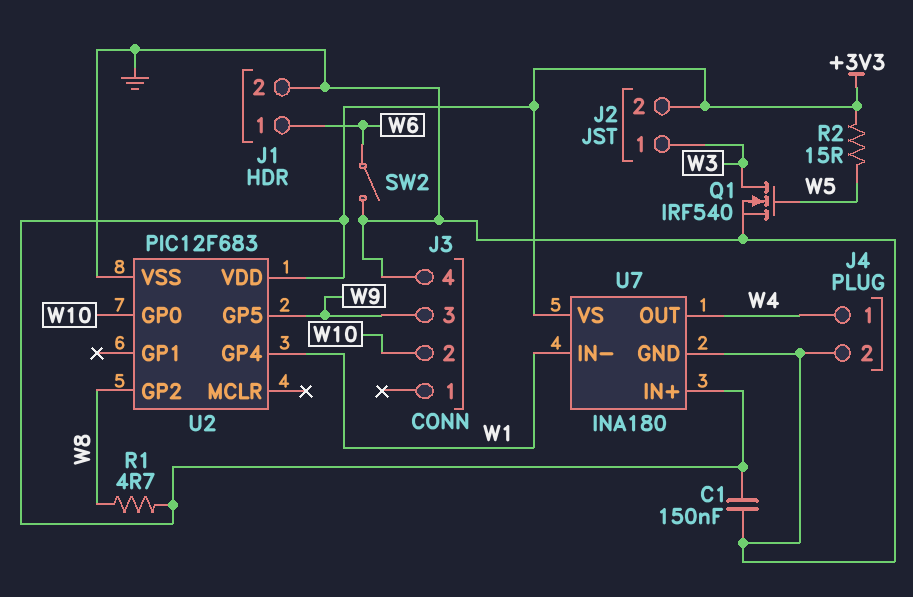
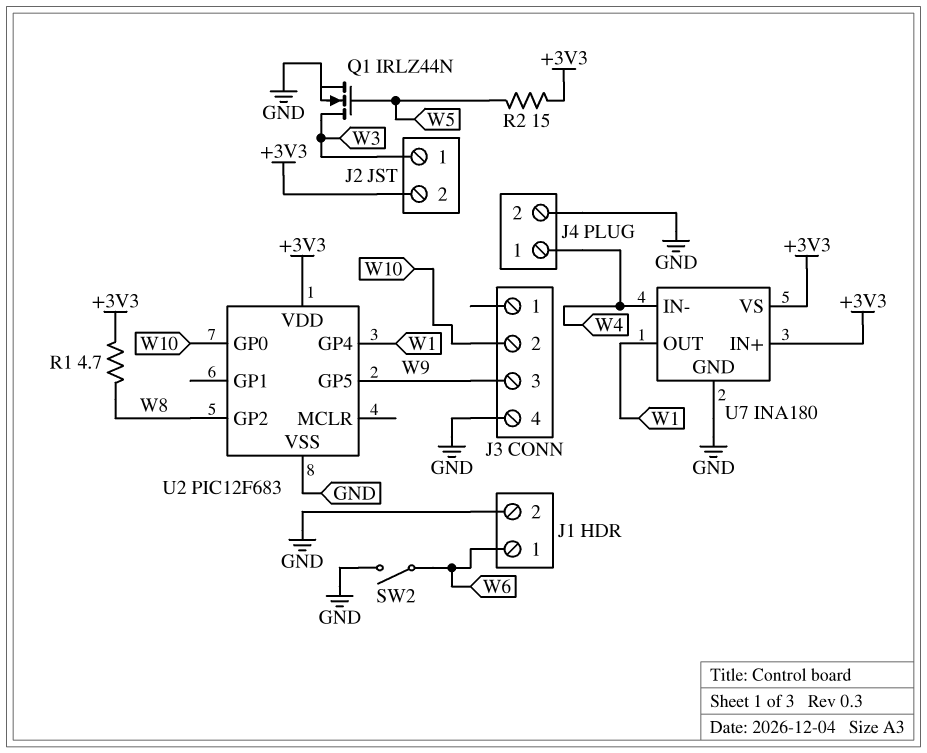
C1: 150nF (+3V3, GND) -> none
Q1: NMOS IRF540 (G W5, D W3, S GND) -> NMOS IRLZ44N (G W5, D W3, S GND)
U7 pin IN-: W1 -> W4
U7 pin OUT: W4 -> W1

